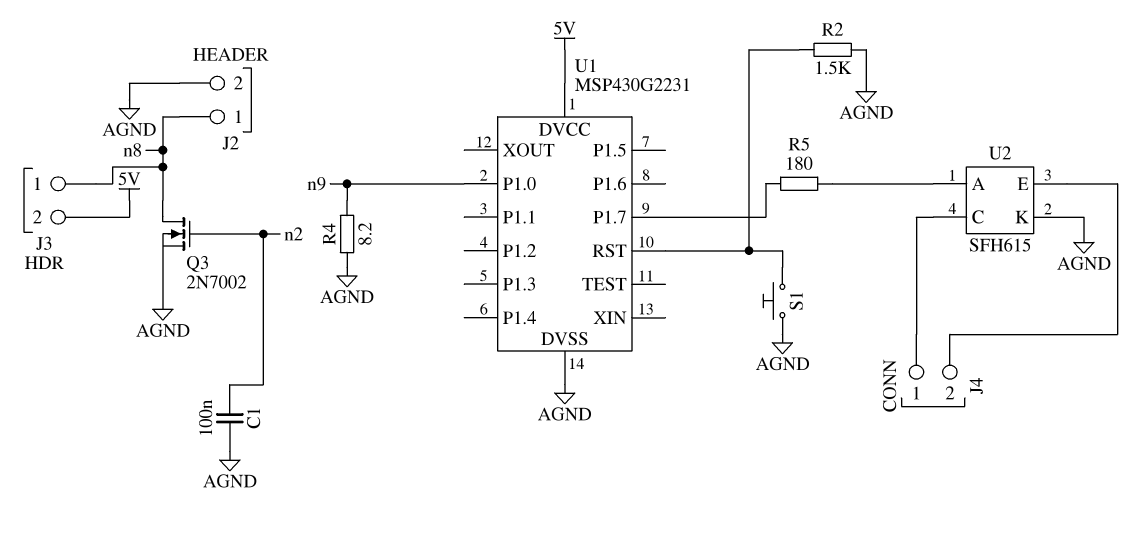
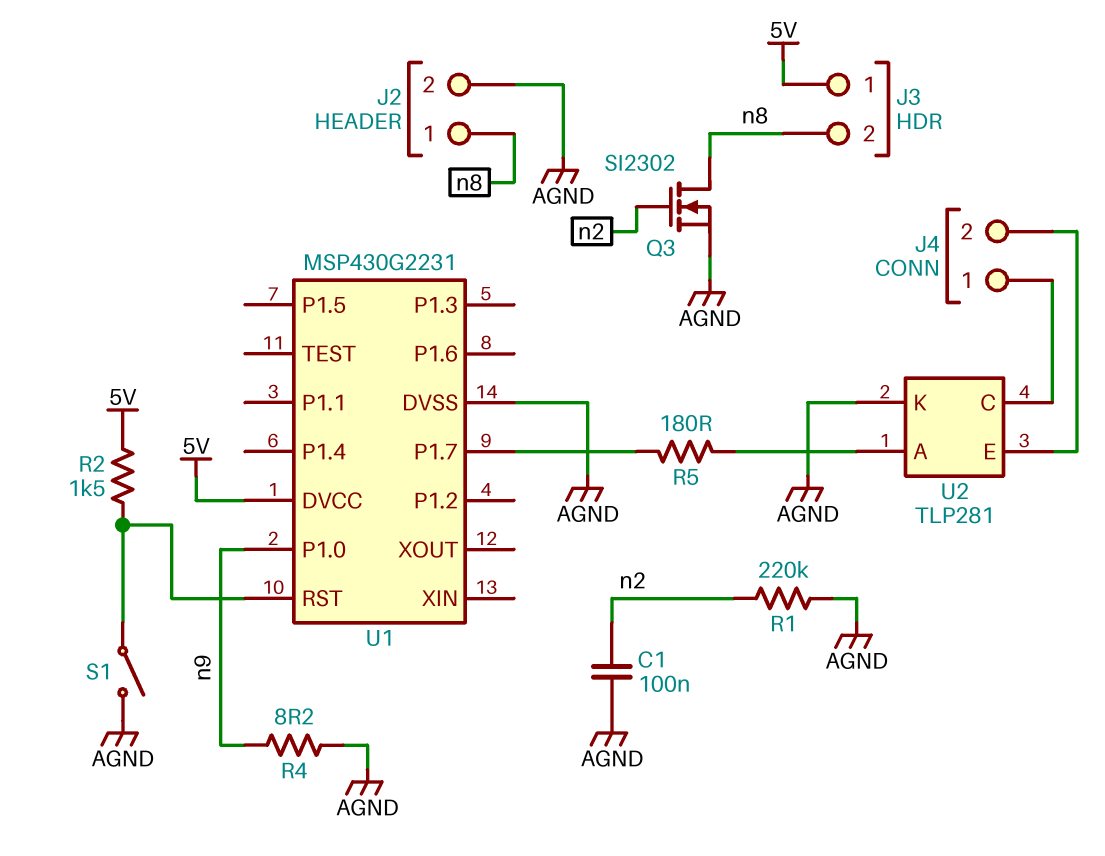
J3 pin 1: n8 -> 5V
J3 pin 2: 5V -> n8
Q3: NMOS 2N7002 (G n2, D n8, S AGND) -> NMOS SI2302 (G n2, D n8, S AGND)
R1: none -> 220k (AGND, n2)
R2: 1.5k (AGND, U1/RST) -> 1.5k (5V, U1/RST)
S1: button (AGND, U1/RST) -> switch (AGND, U1/RST)
U2: SFH615 -> TLP281

